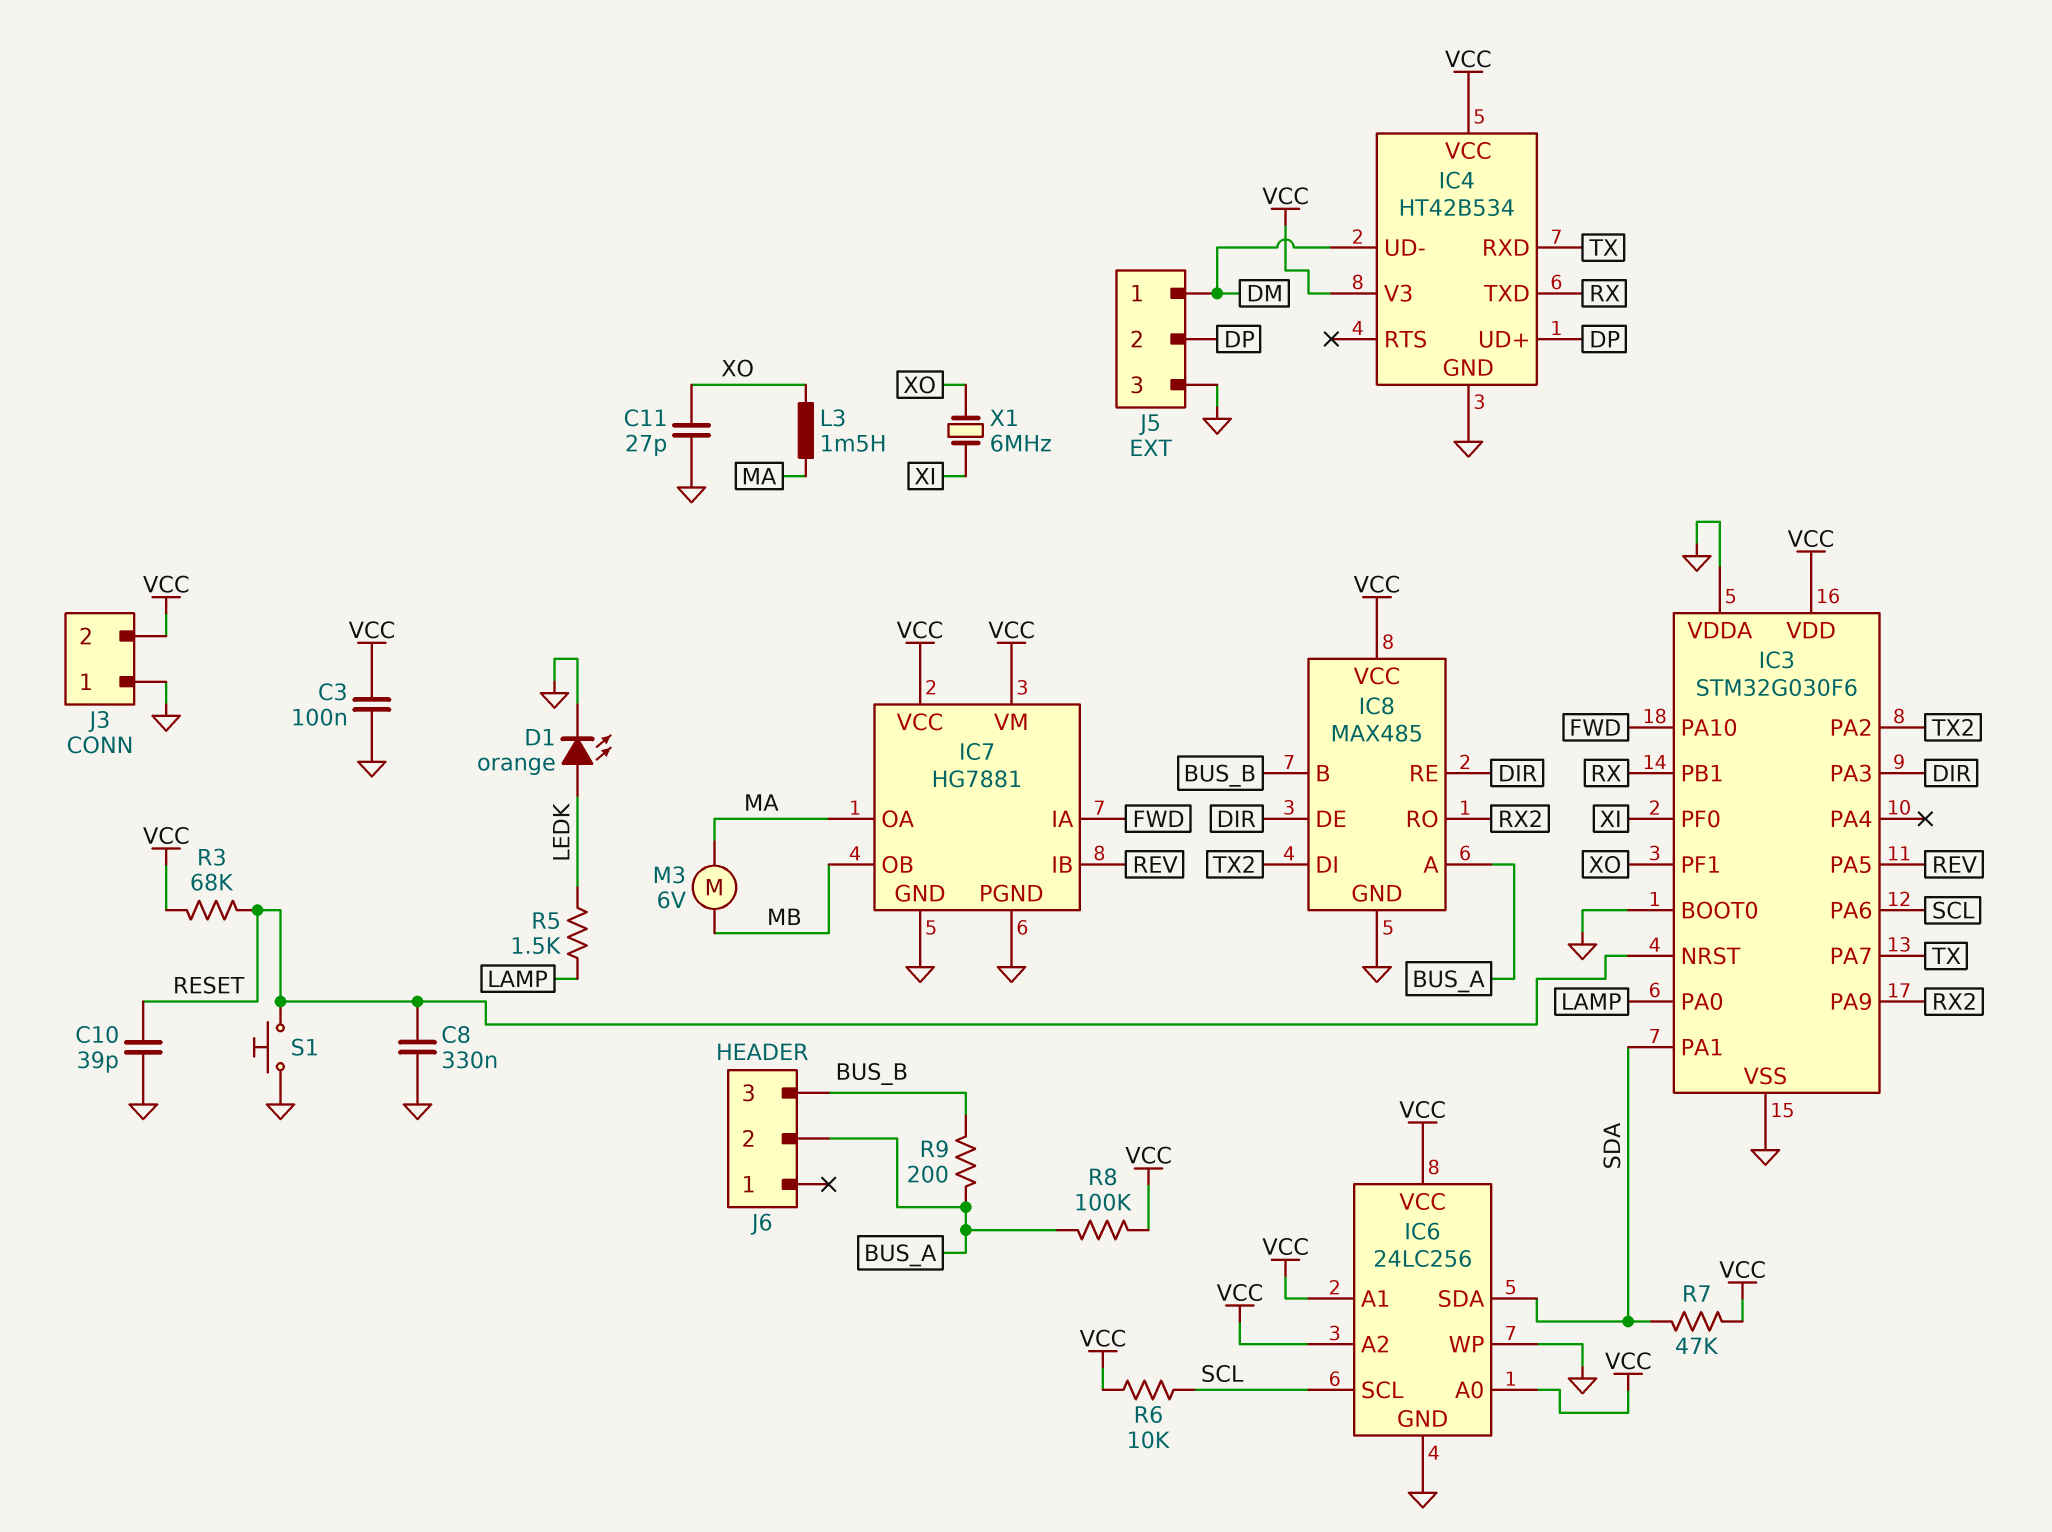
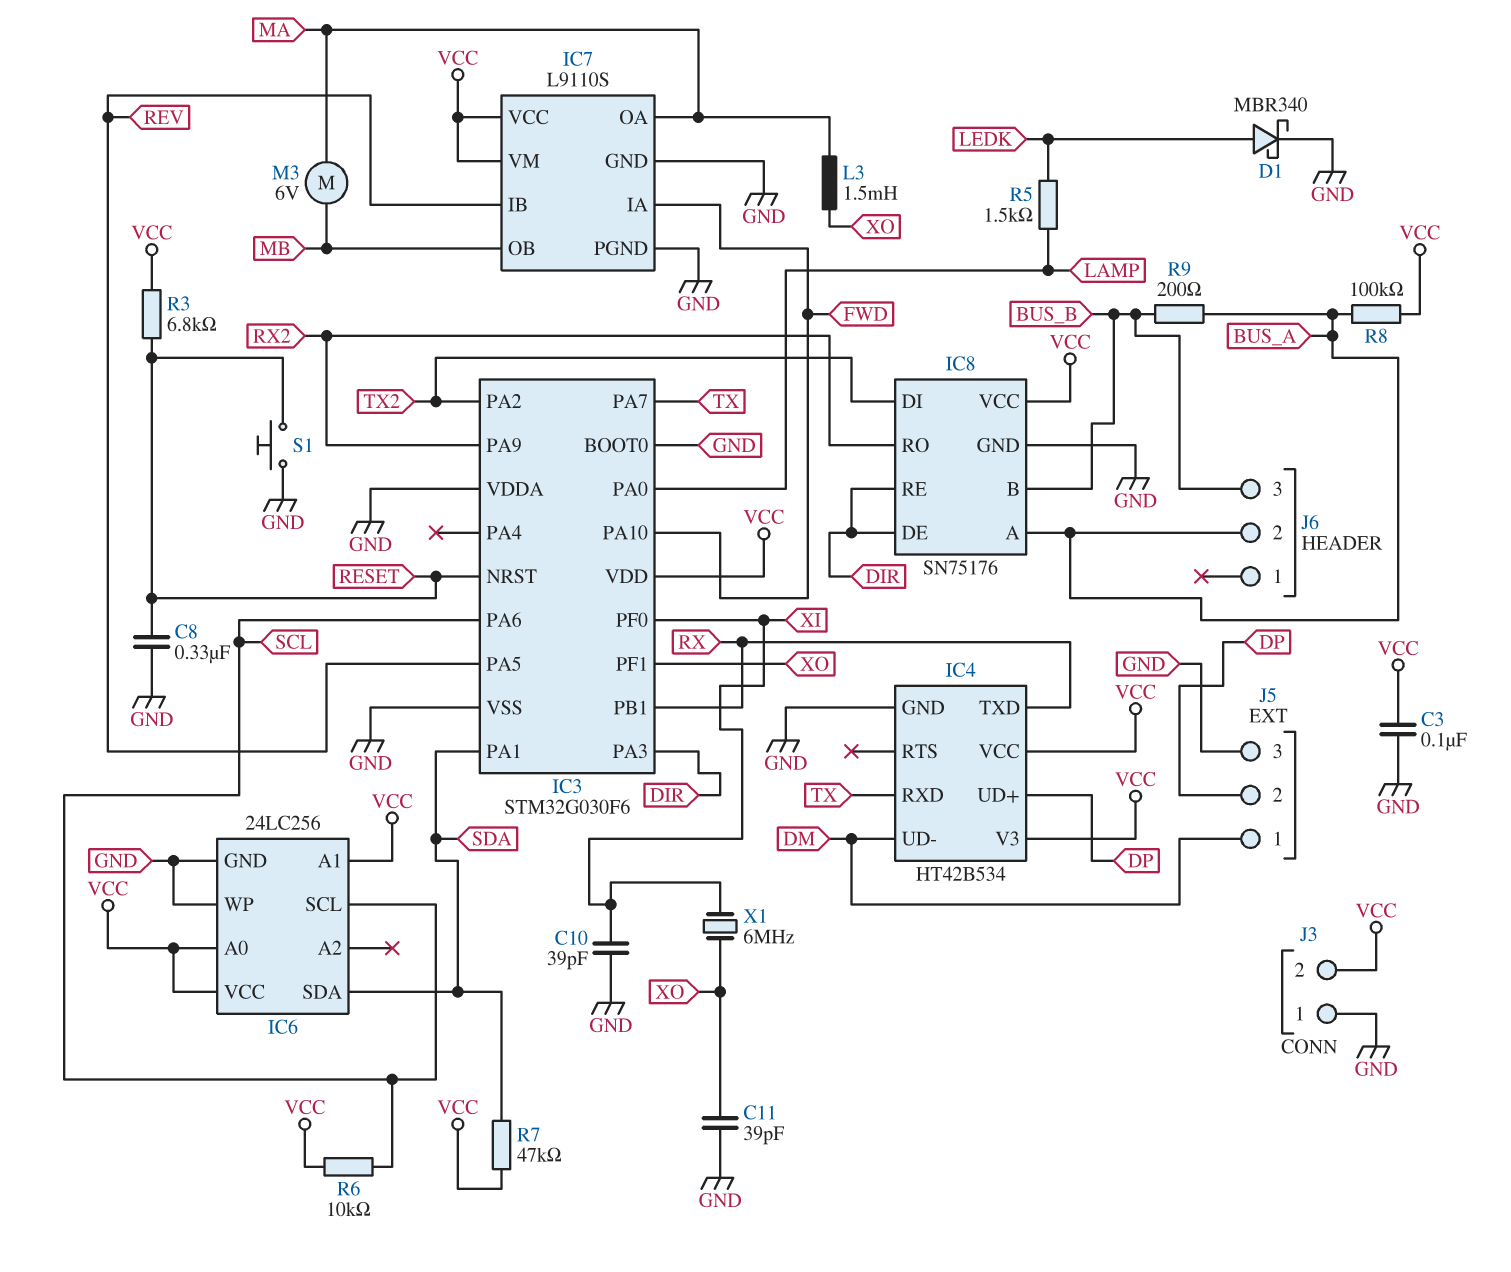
C10: 39pF (GND, RESET) -> 39pF (GND, XI)
C11: 27pF (GND, XO) -> 39pF (GND, XO)
D1: LED orange (A LEDK, K GND) -> schottky MBR340 (A LEDK, K GND)
IC6 pin A2: VCC -> none
IC7: HG7881 -> L9110S
IC8: MAX485 -> SN75176
R3: 68k (RESET, VCC) -> 6.8k (RESET, VCC)

